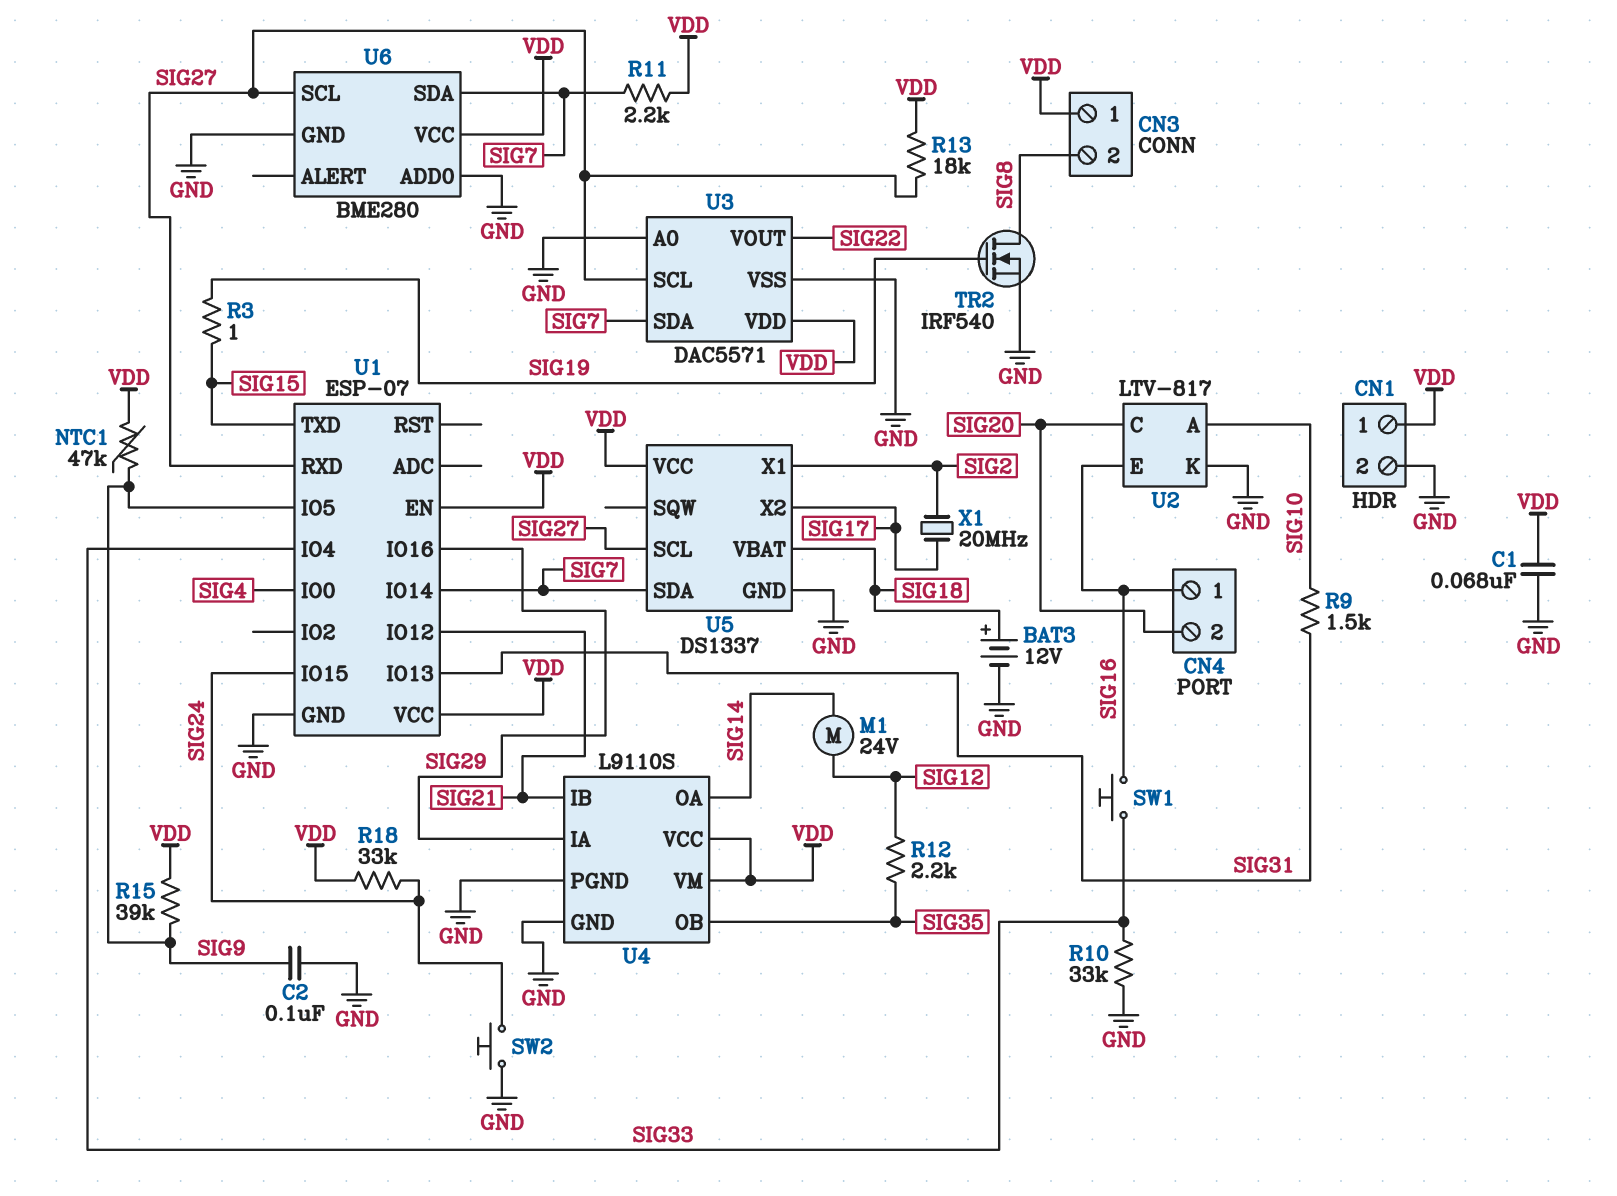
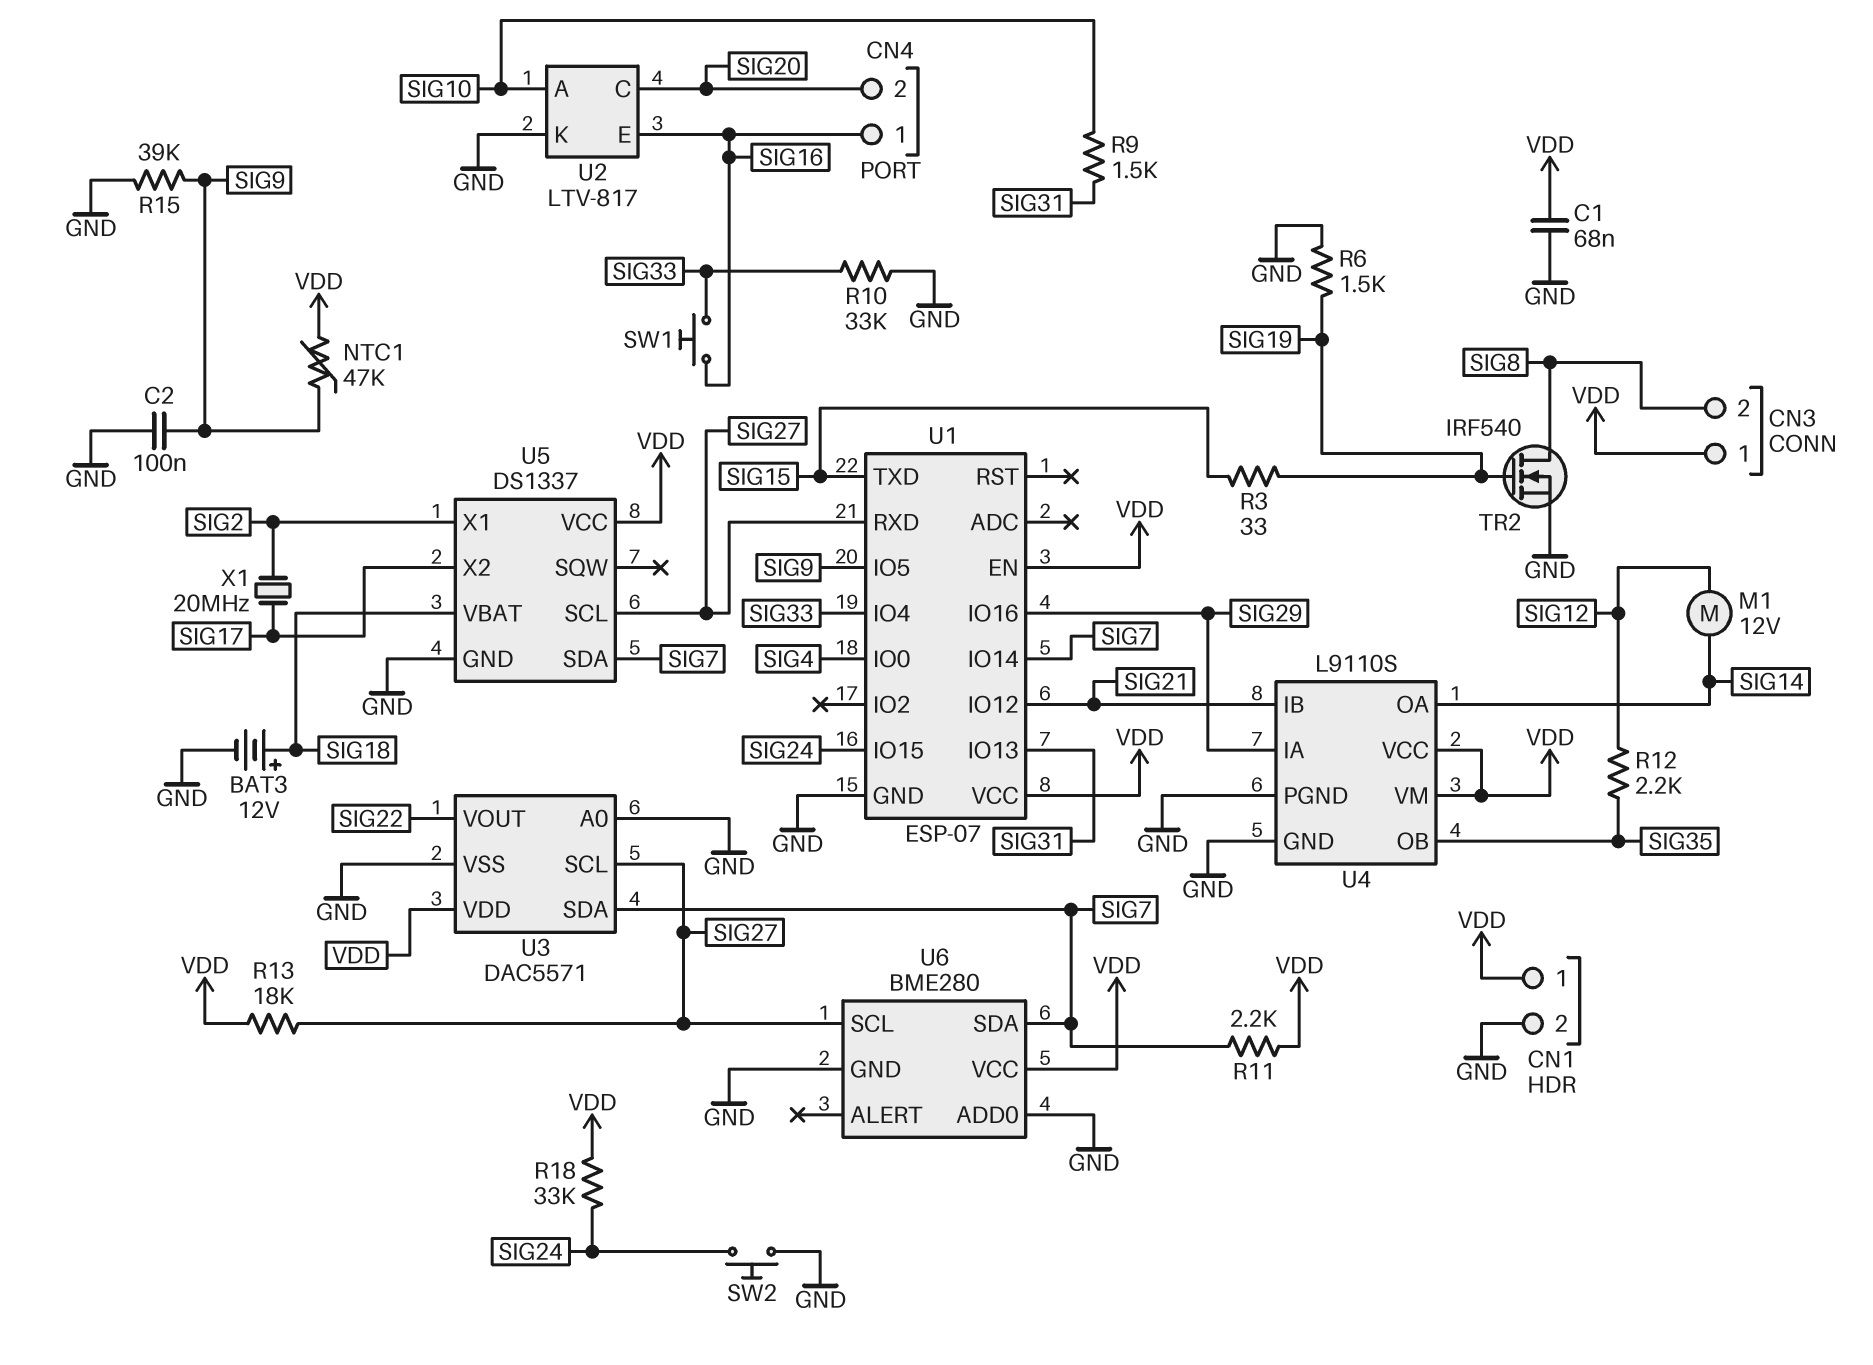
M1: motor 24V (SIG12, SIG14) -> motor 12V (SIG12, SIG14)
R3: 1 (SIG15, SIG19) -> 33 (SIG15, SIG19)
R6: none -> 1.5k (GND, SIG19)
R15: 39k (SIG9, VDD) -> 39k (GND, SIG9)

